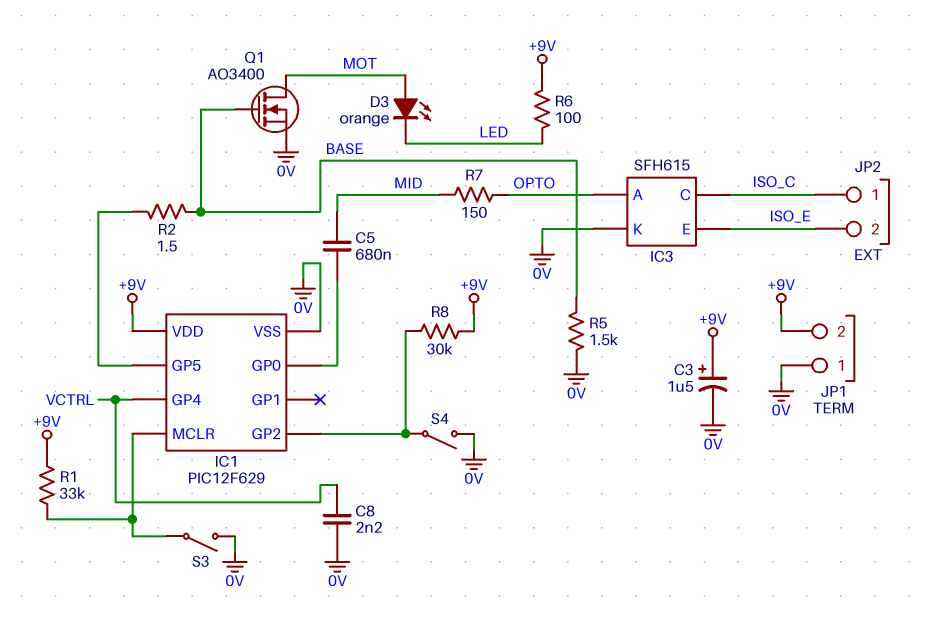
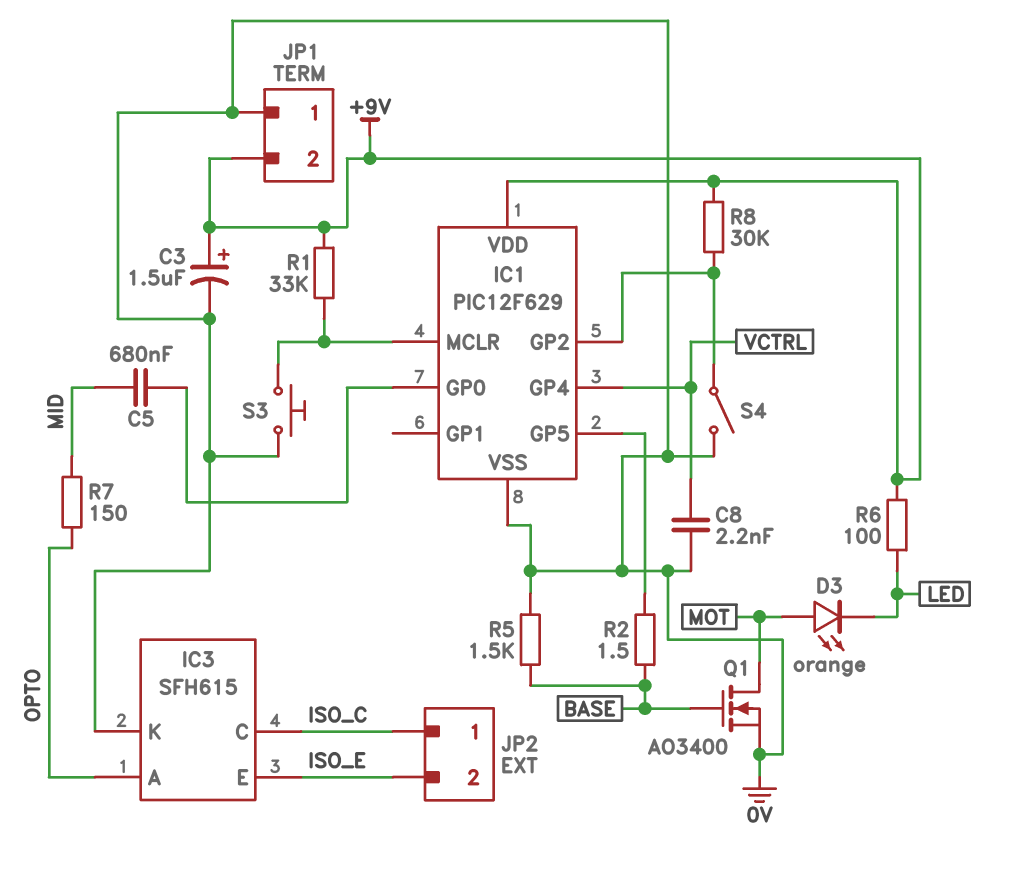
S3: switch (0V, IC1/MCLR) -> button (0V, IC1/MCLR)

